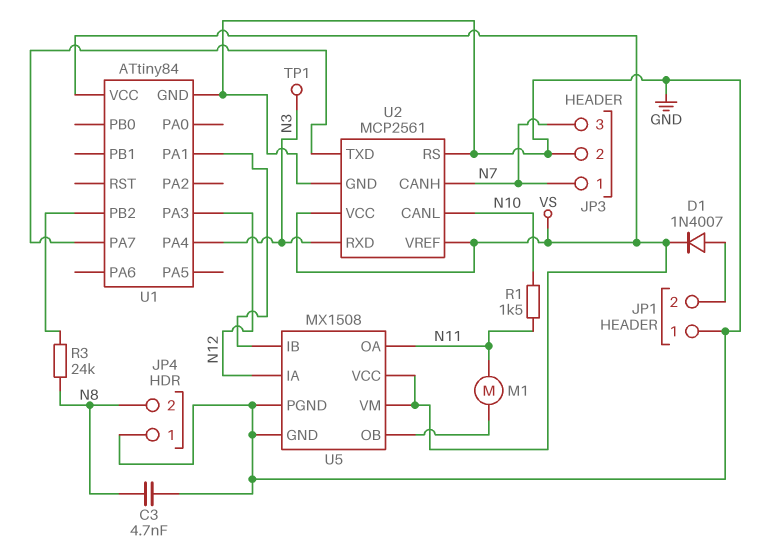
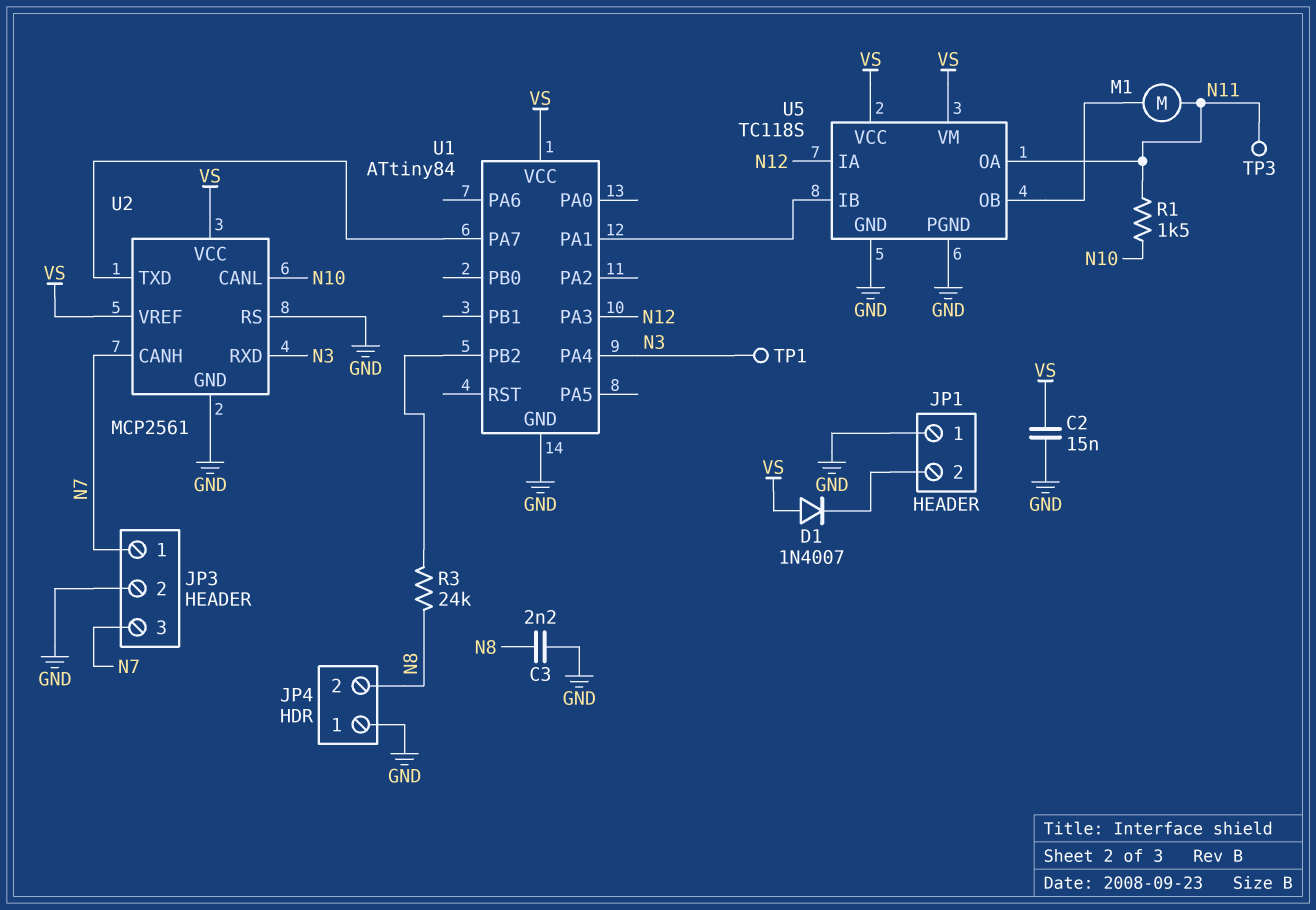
C2: none -> 15nF (GND, VS)
C3: 4.7nF (GND, N8) -> 2.2nF (GND, N8)
D1: diode 1N4007 (A JP1/2, K VS) -> diode 1N4007 (A VS, K JP1/2)
TP3: none -> test point (N11)
U5: MX1508 -> TC118S

